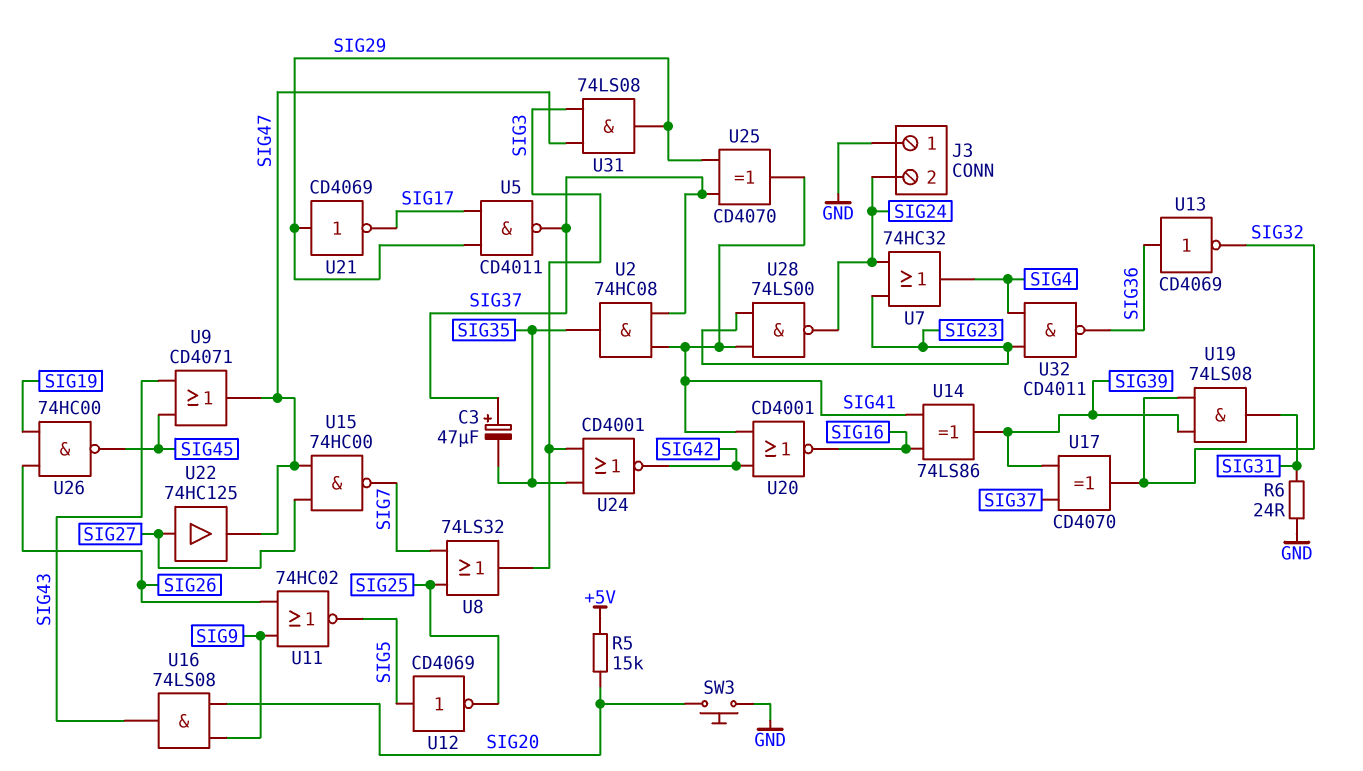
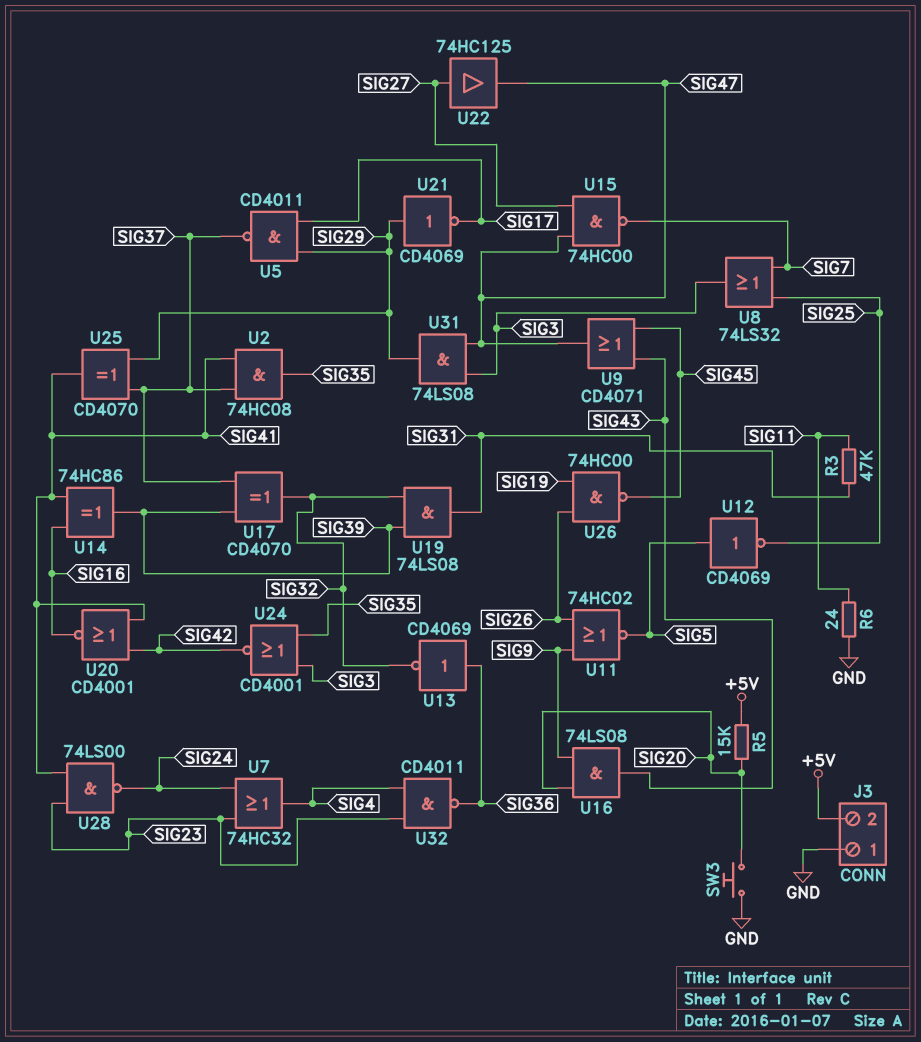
C3: 47uF (plus SIG37, minus SIG35) -> none
J3 pin 2: SIG24 -> +5V
R3: none -> 47k (SIG11, SIG31)
R6: 24 (GND, SIG31) -> 24 (GND, SIG11)
U14: XOR 74LS86 (in SIG16, in SIG41, out SIG39) -> XOR 74HC86 (in SIG16, in SIG41, out SIG39)

